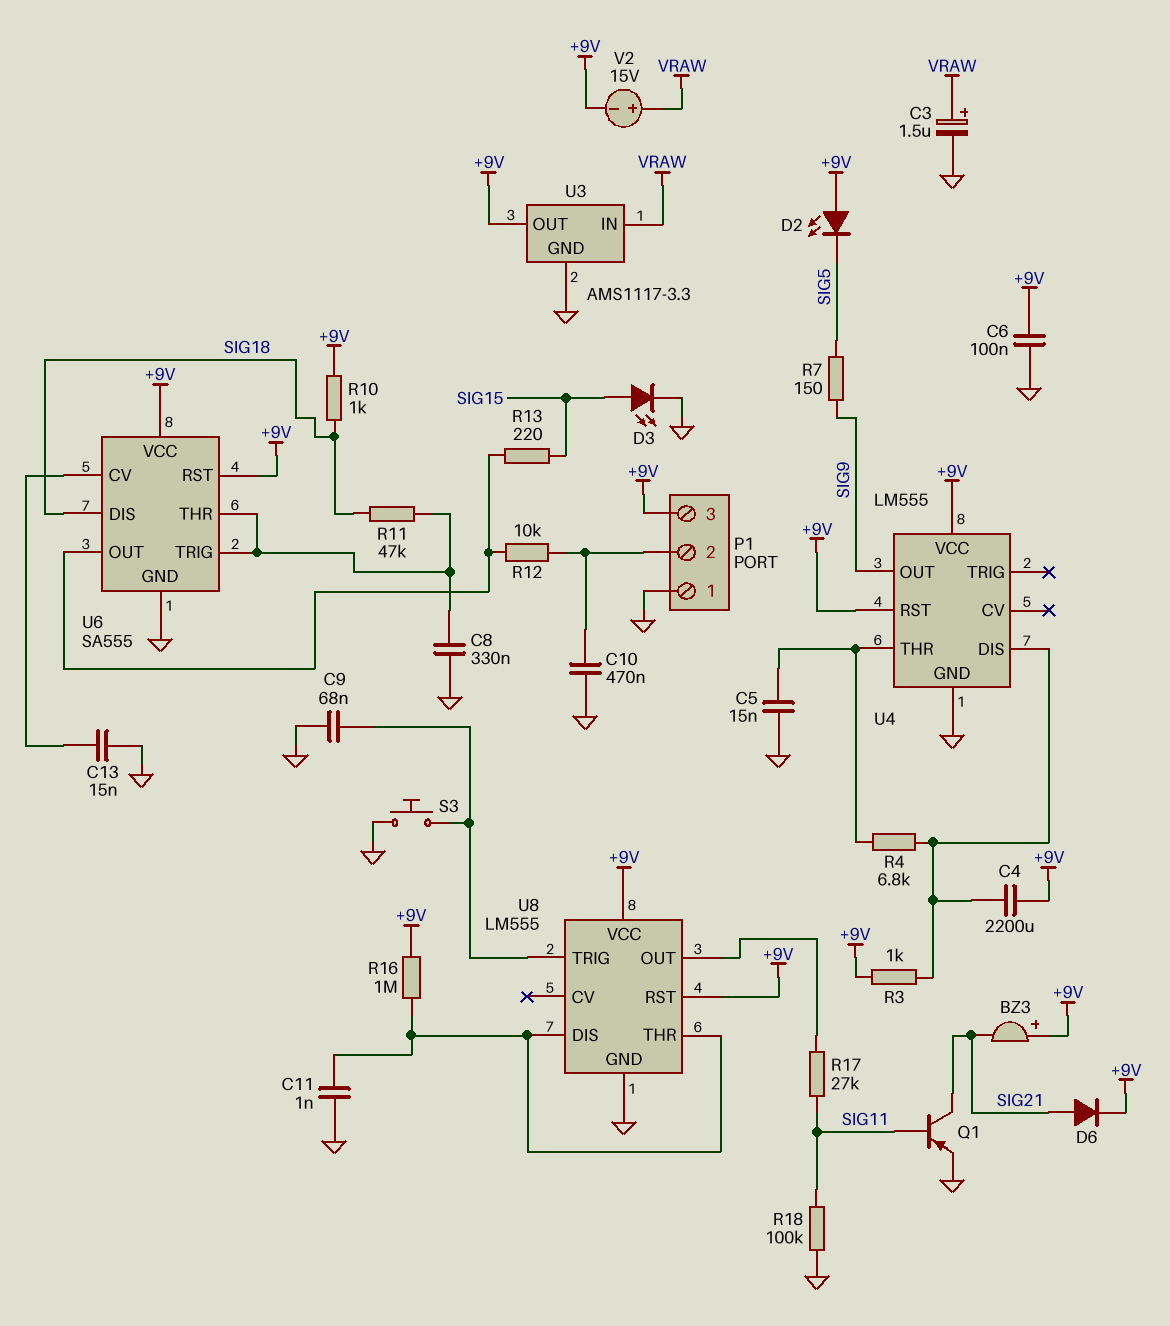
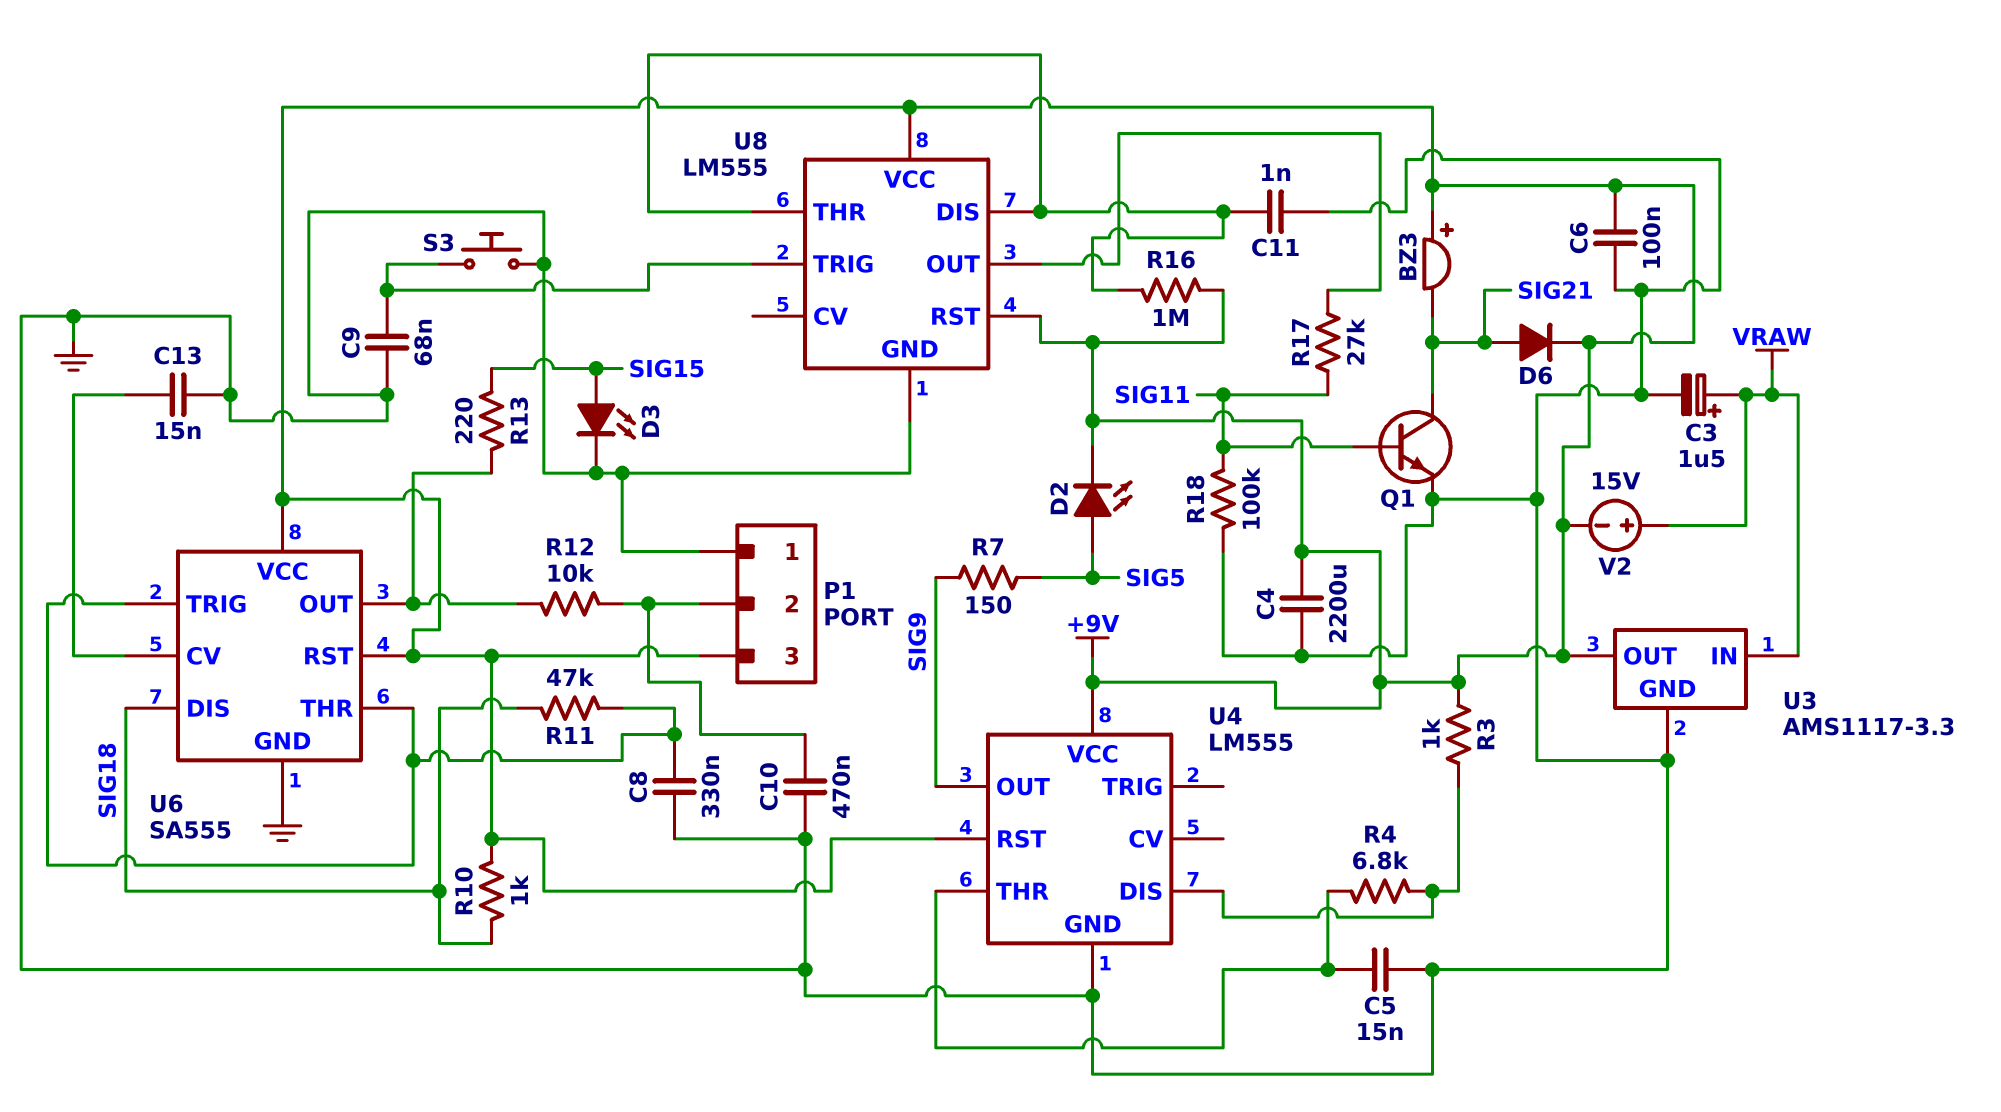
C4: 2200uF (+9V, U4/DIS) -> 2200uF (+9V, GND)
D2: LED (A +9V, K SIG5) -> LED (A SIG5, K +9V)
Q1: PNP (B SIG11, C SIG21, E GND) -> NPN (B SIG11, C SIG21, E GND)

